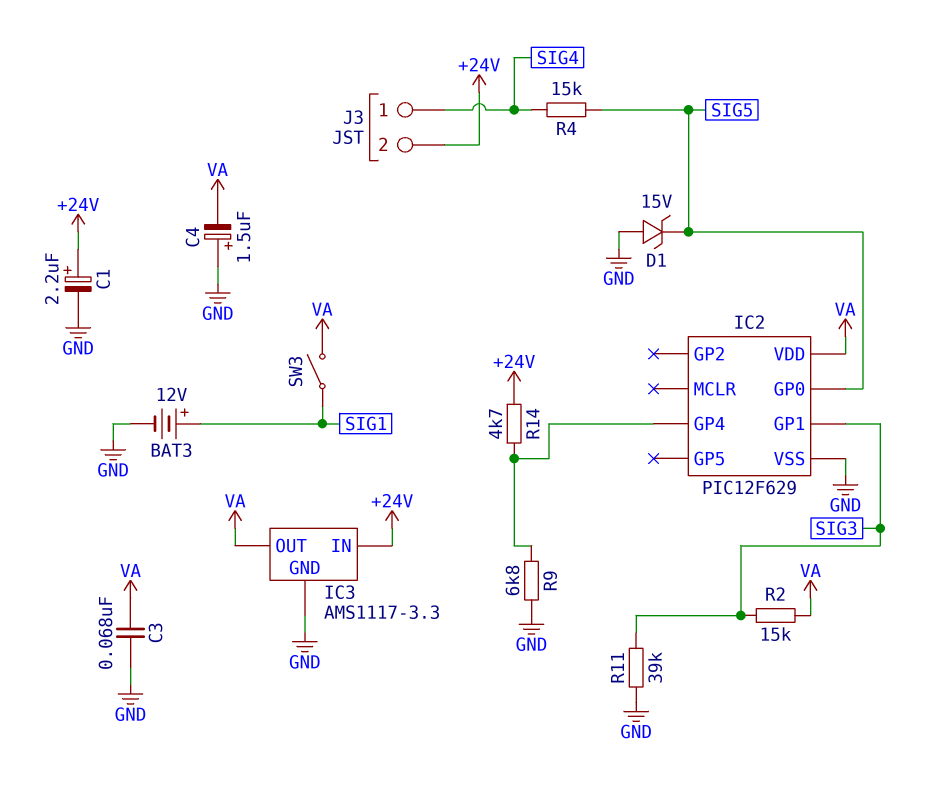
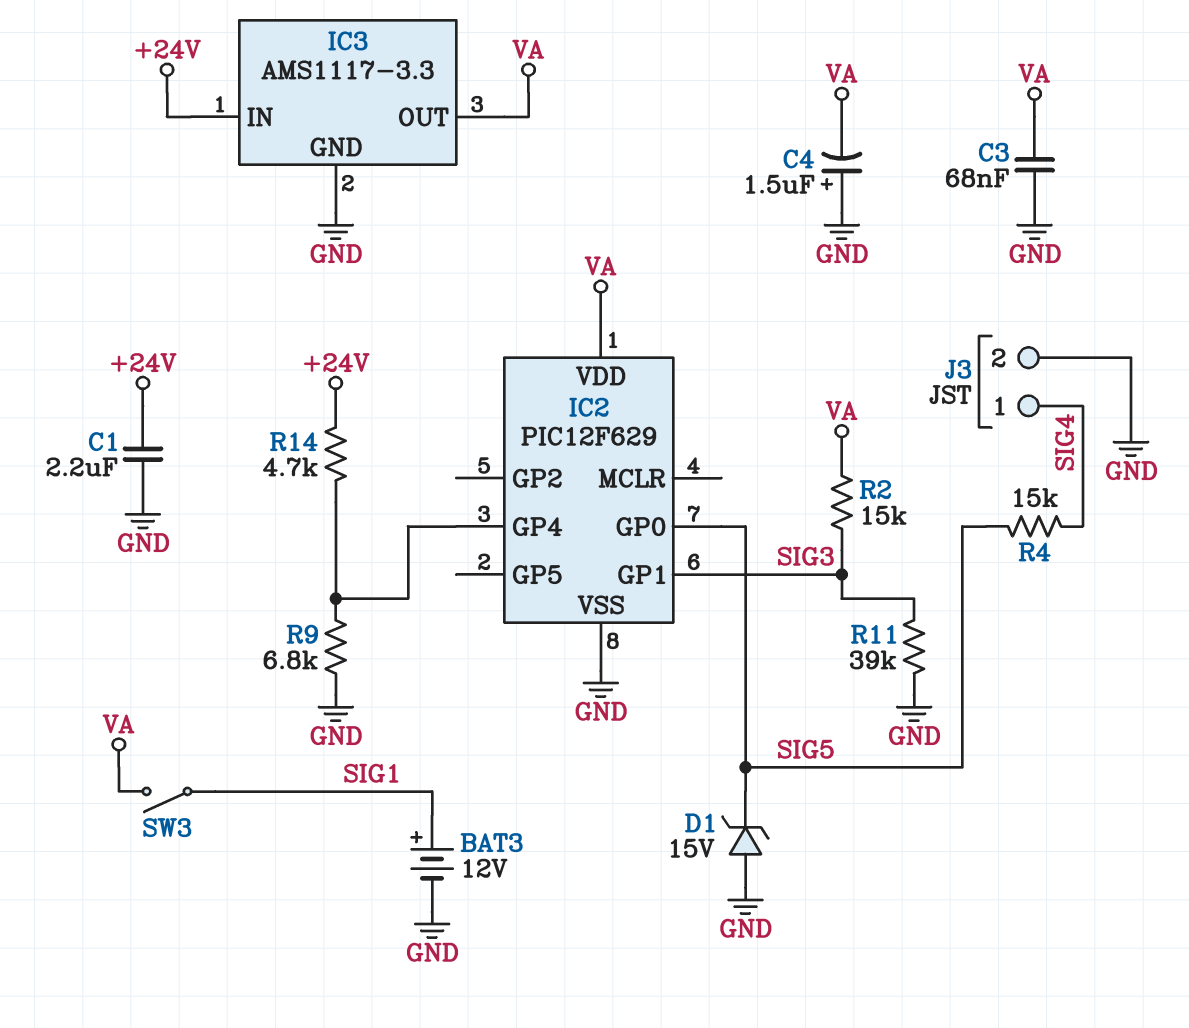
C1: 2.2uF (plus +24V, minus GND) -> 2.2uF (+24V, GND)
J3 pin 2: +24V -> GND

